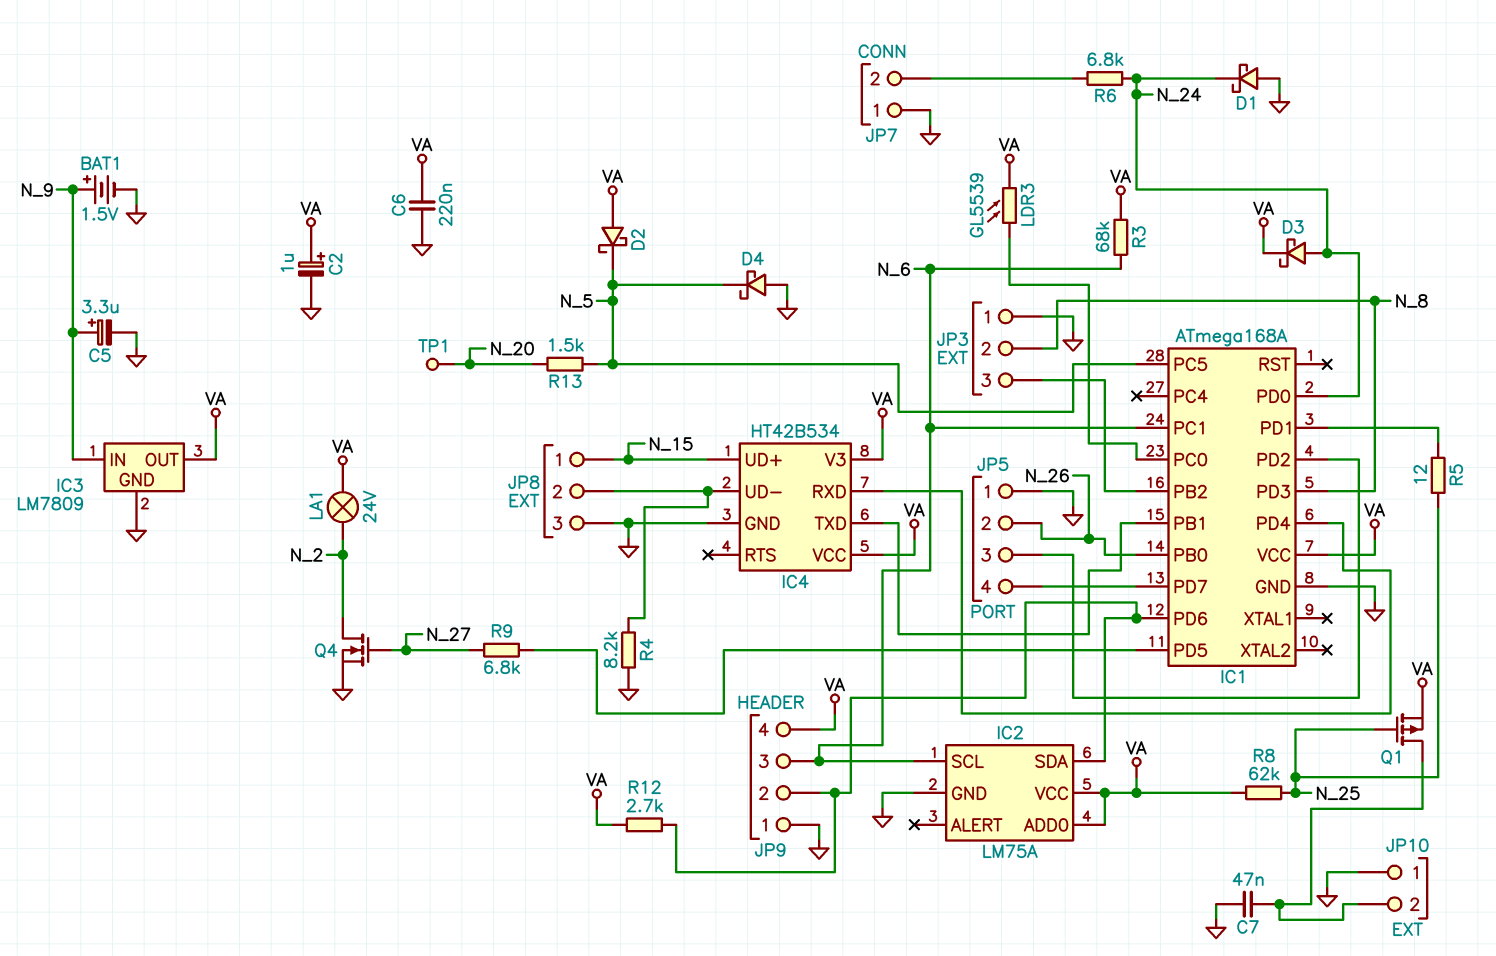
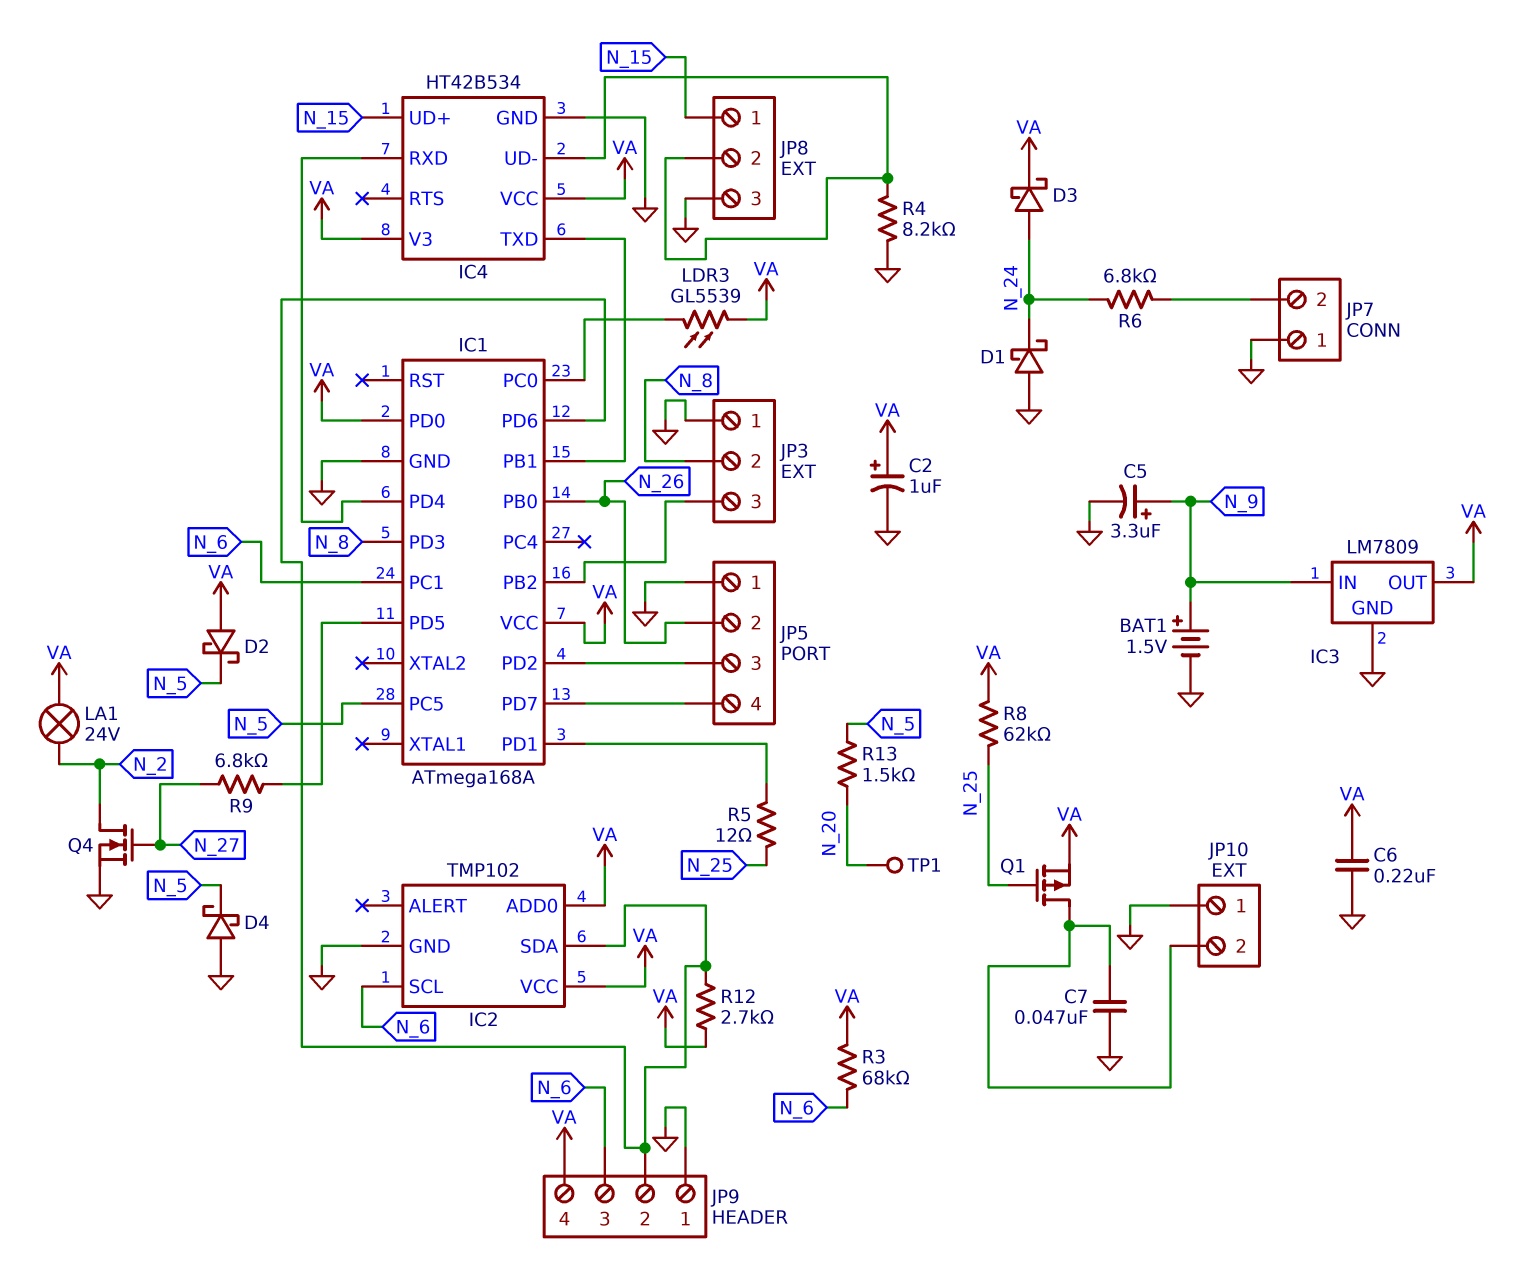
IC1 pin PD0: N_24 -> VA
IC2: LM75A -> TMP102

